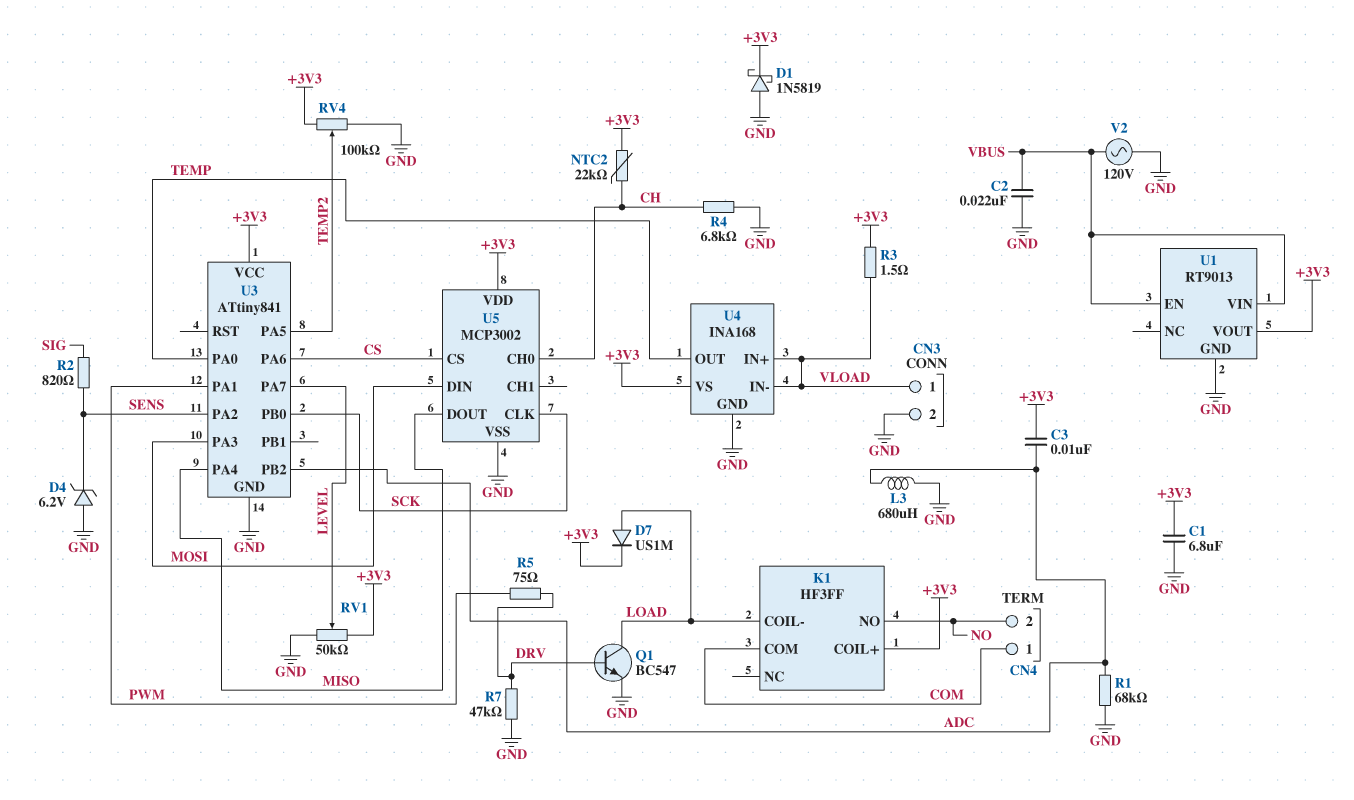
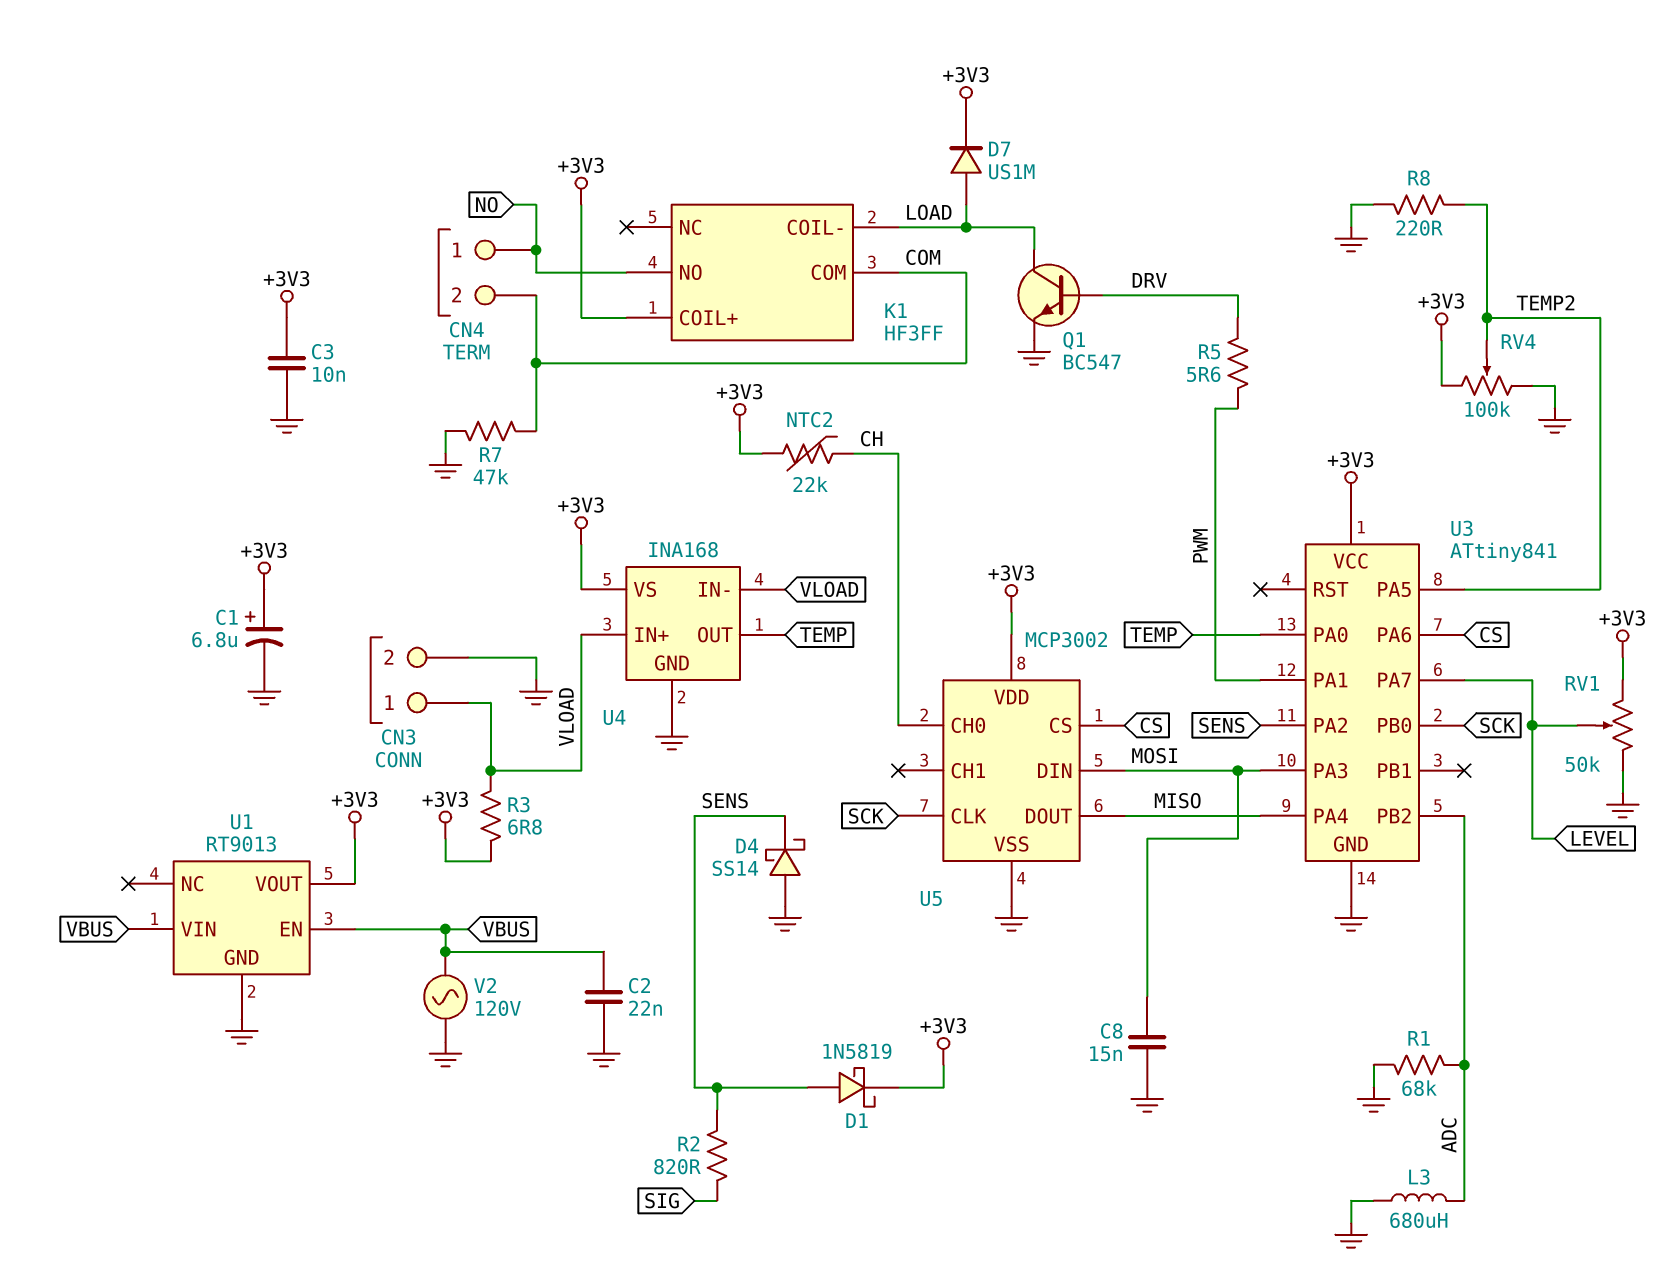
C1: 6.8uF (+3V3, GND) -> 6.8uF (plus +3V3, minus GND)
C3: 10nF (+3V3, ADC) -> 10nF (+3V3, GND)
C8: none -> 15nF (GND, MOSI)
CN4 pin 1: COM -> NO
CN4 pin 2: NO -> COM
D1: schottky 1N5819 (A GND, K +3V3) -> schottky 1N5819 (A SENS, K +3V3)
D4: zener 6.2V (A GND, K SENS) -> schottky SS14 (A GND, K SENS)
R3: 1.5 (+3V3, VLOAD) -> 6.8 (+3V3, VLOAD)
R4: 6.8k (CH, GND) -> none
R5: 75 (DRV, PWM) -> 5.6 (DRV, PWM)
R7: 47k (DRV, GND) -> 47k (COM, GND)
R8: none -> 220 (GND, TEMP2)

